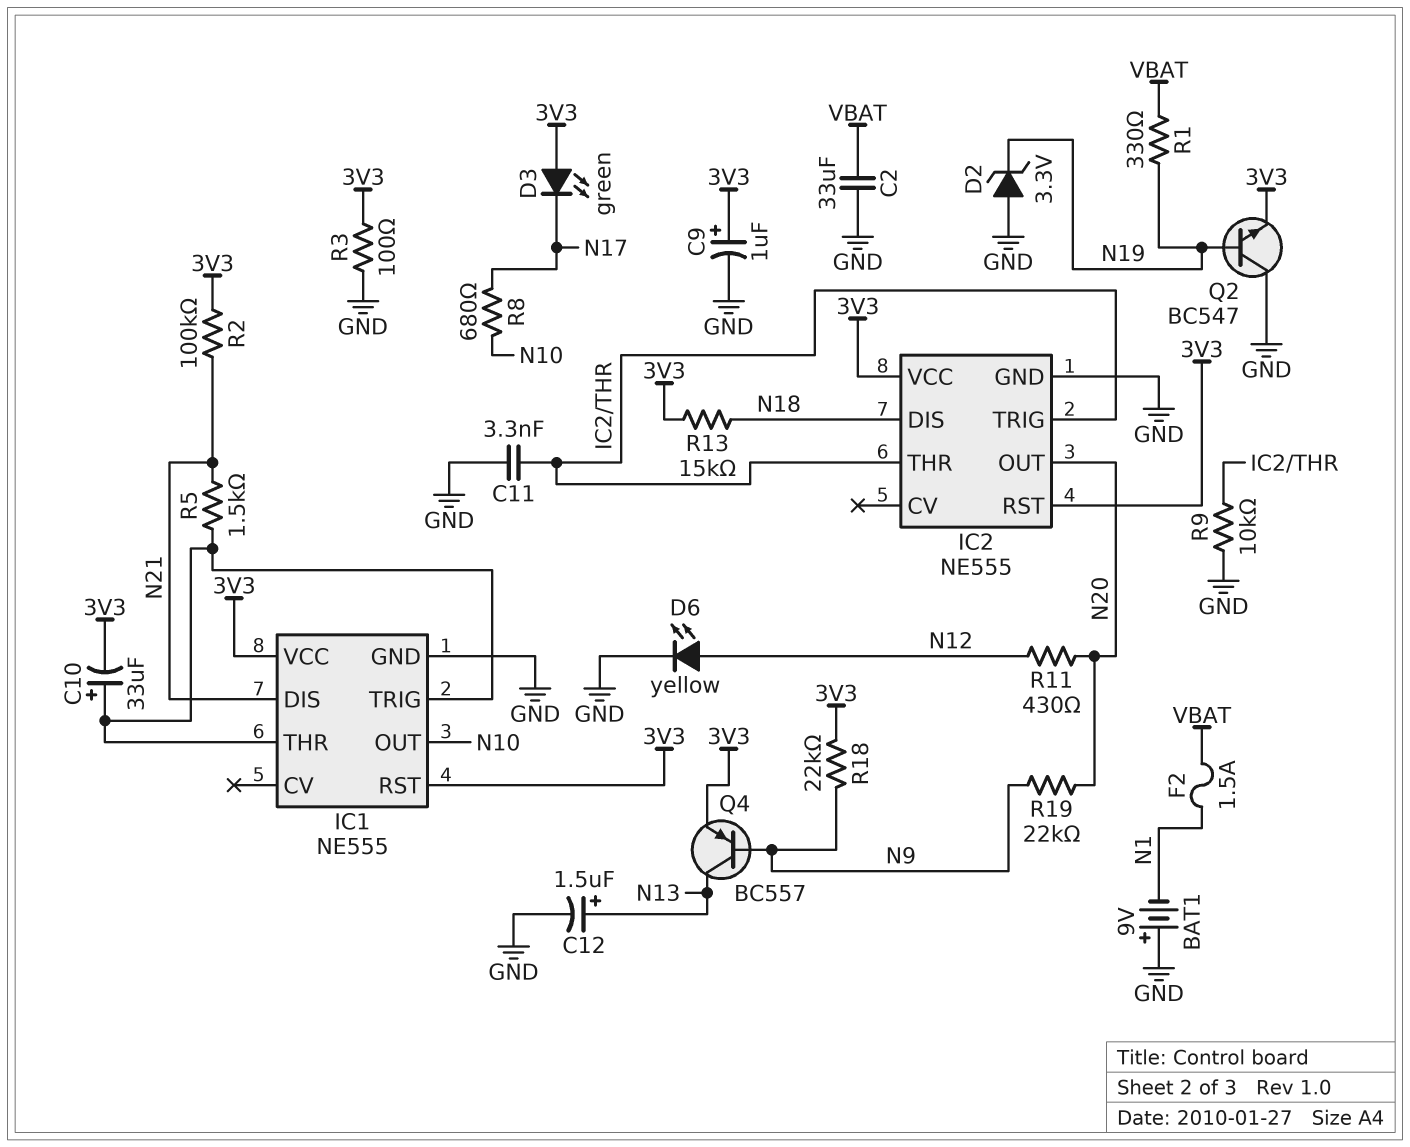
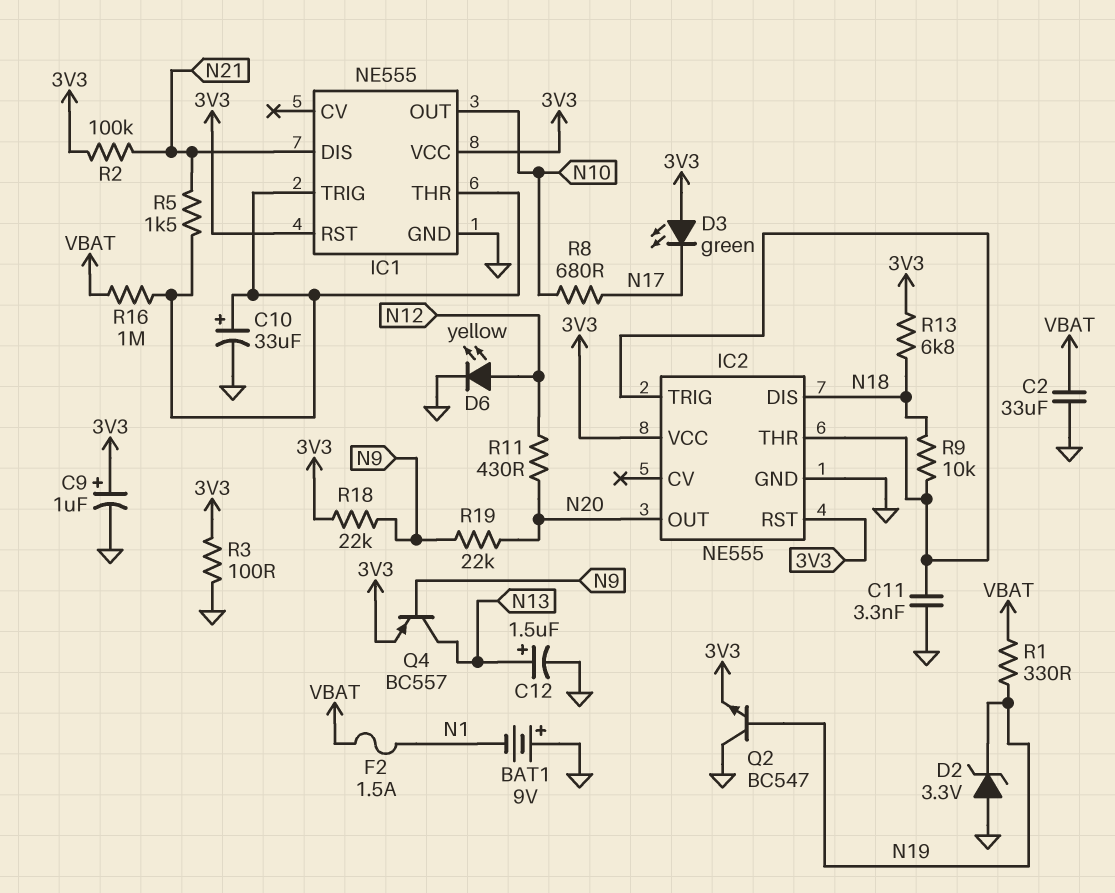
C10: 33uF (plus IC1/THR, minus 3V3) -> 33uF (plus IC1/THR, minus GND)
R9: 10k (GND, IC2/THR) -> 10k (IC2/THR, N18)
R13: 15k (3V3, N18) -> 6.8k (3V3, N18)
R16: none -> 1M (IC1/THR, VBAT)

